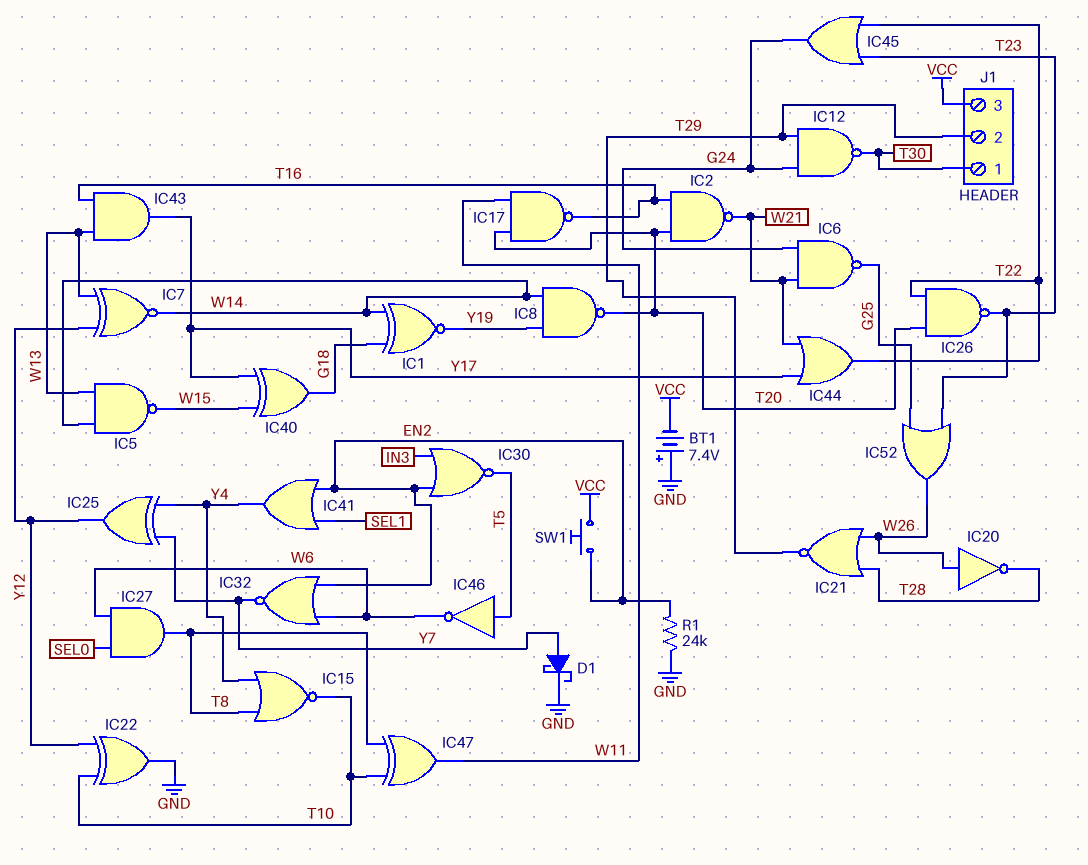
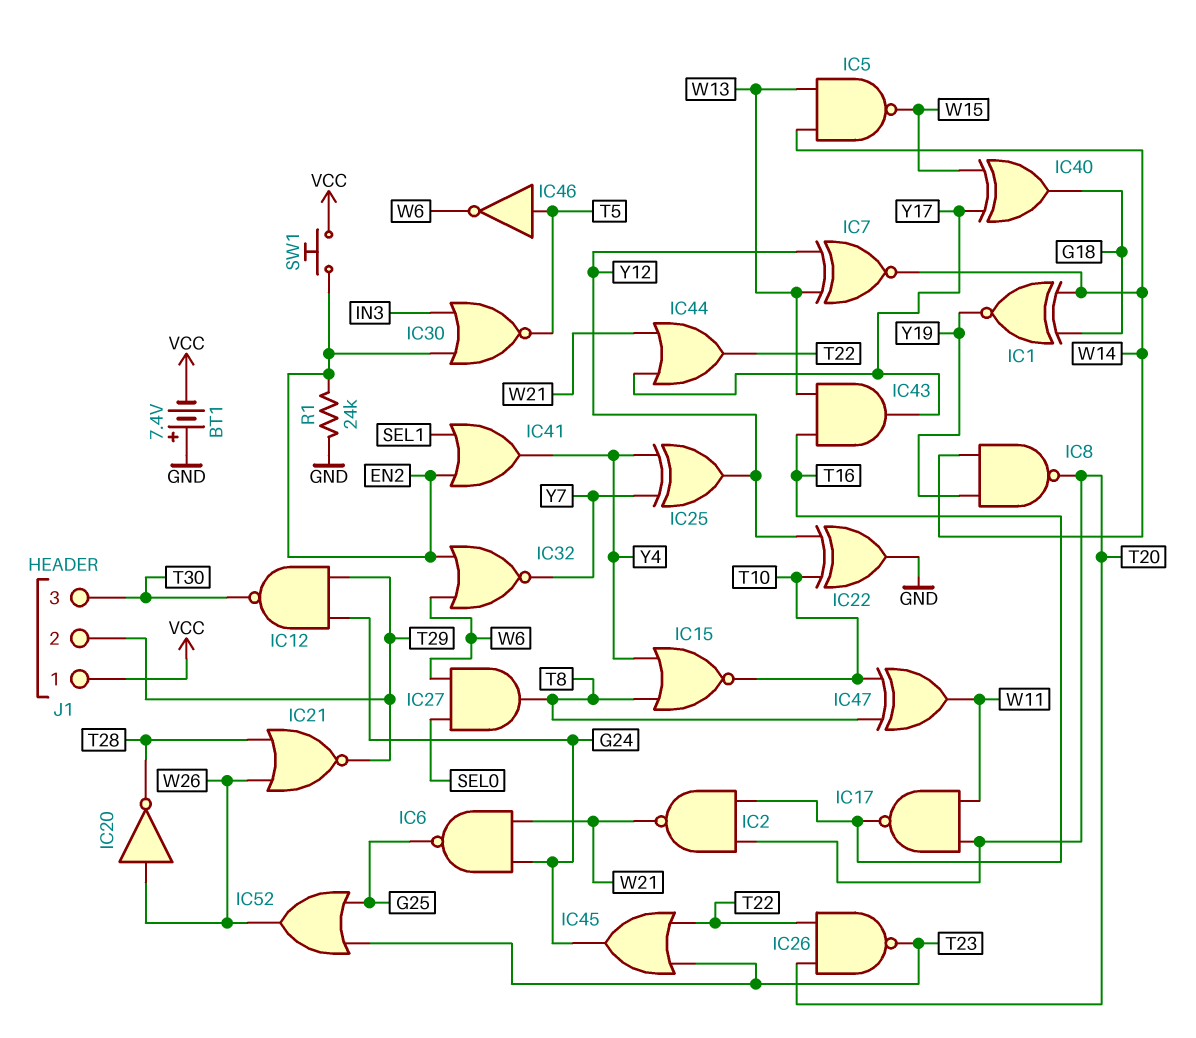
D1: schottky (A Y7, K GND) -> none
J1 pin 1: T30 -> VCC
J1 pin 3: VCC -> T30

